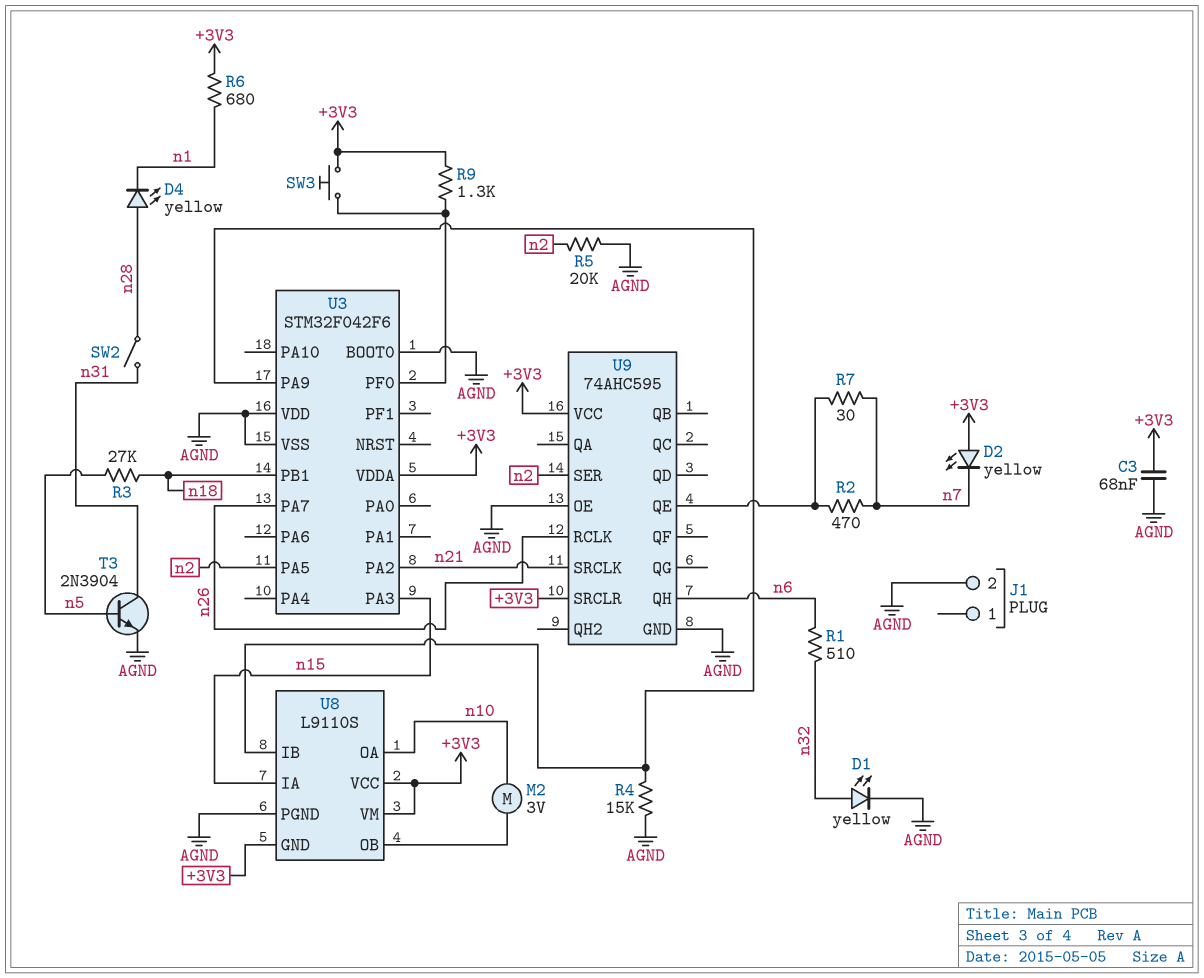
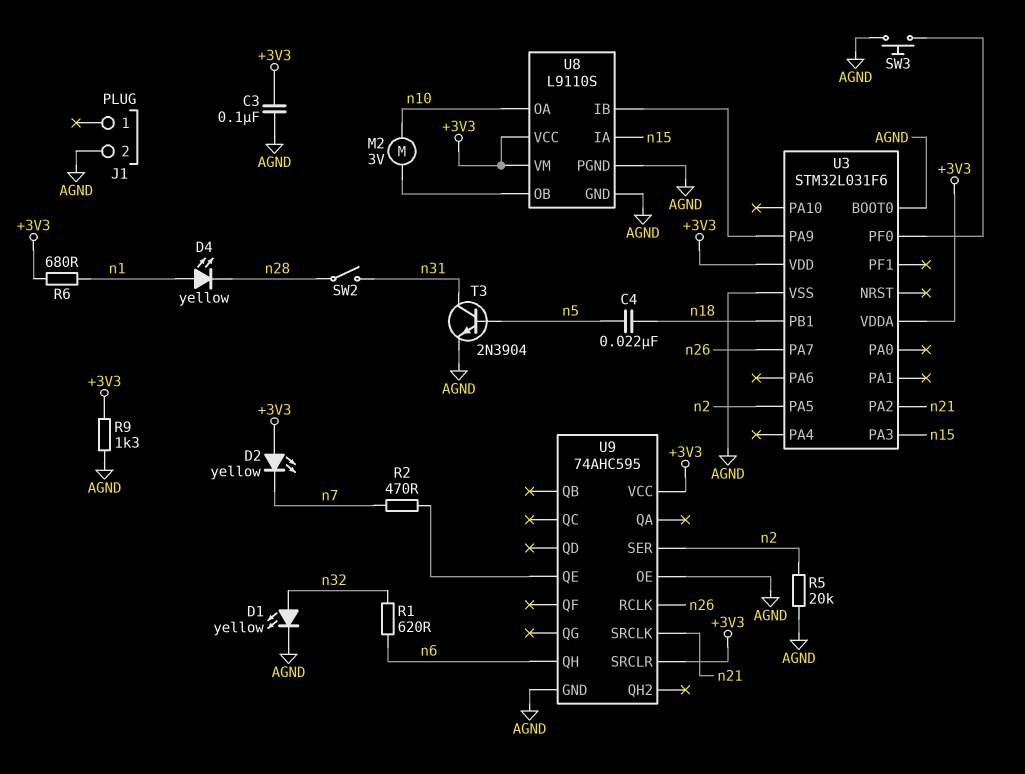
C3: 68nF (+3V3, AGND) -> 100nF (+3V3, AGND)
C4: none -> 22nF (n5, n18)
D4: LED yellow (A n28, K n1) -> LED yellow (A n1, K n28)
R1: 510 (n6, n32) -> 620 (n6, n32)
R3: 27k (n5, n18) -> none
R4: 15k (AGND, U3/PA9) -> none
R7: 30 (U9/QE, n7) -> none
R9: 1.3k (+3V3, U3/PF0) -> 1.3k (+3V3, AGND)
SW3: button (+3V3, U3/PF0) -> button (AGND, U3/PF0)
U3: STM32F042F6 -> STM32L031F6
U3 pin VDD: AGND -> +3V3
U8 pin GND: +3V3 -> AGND

